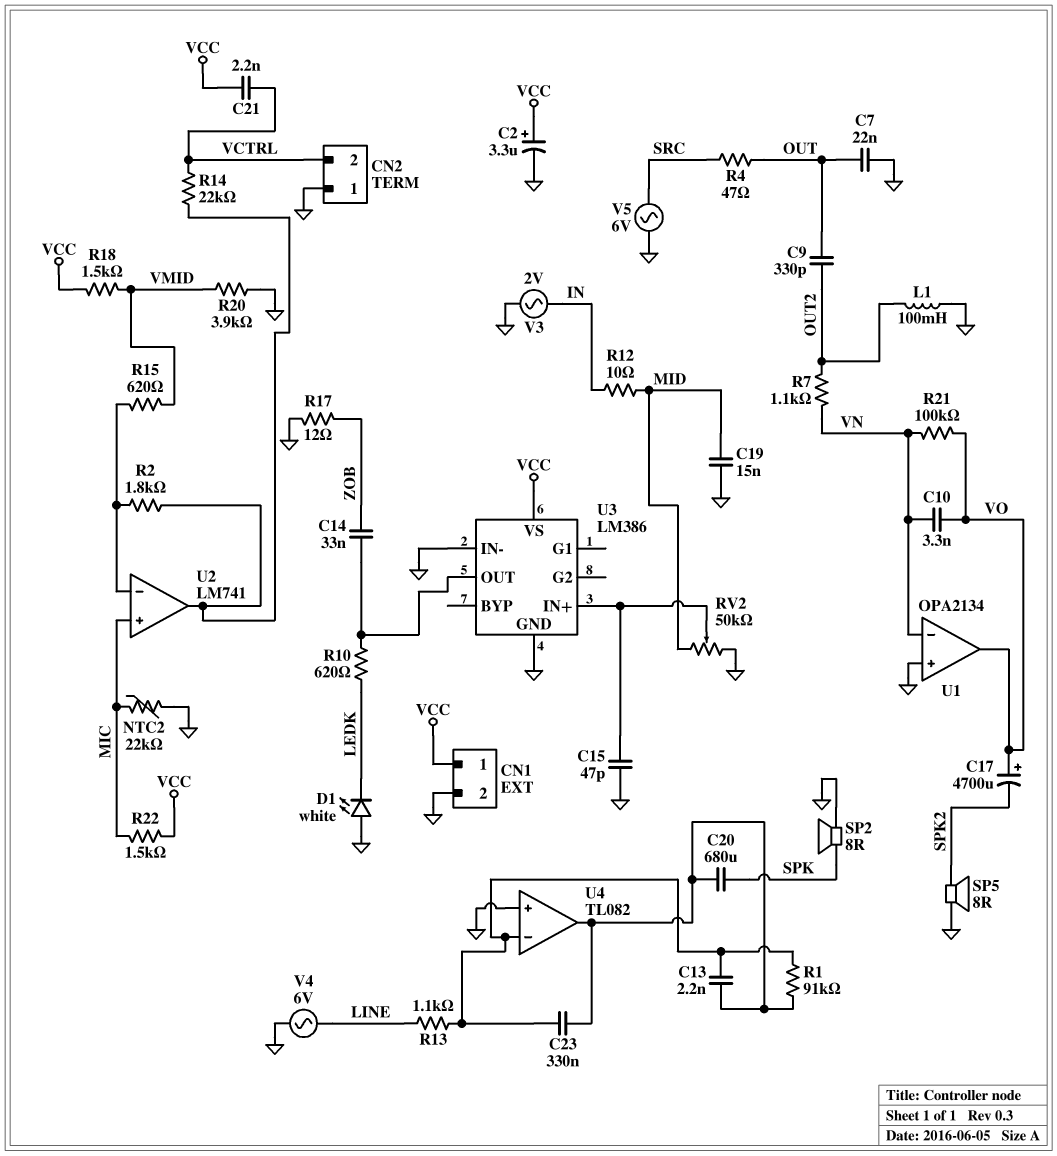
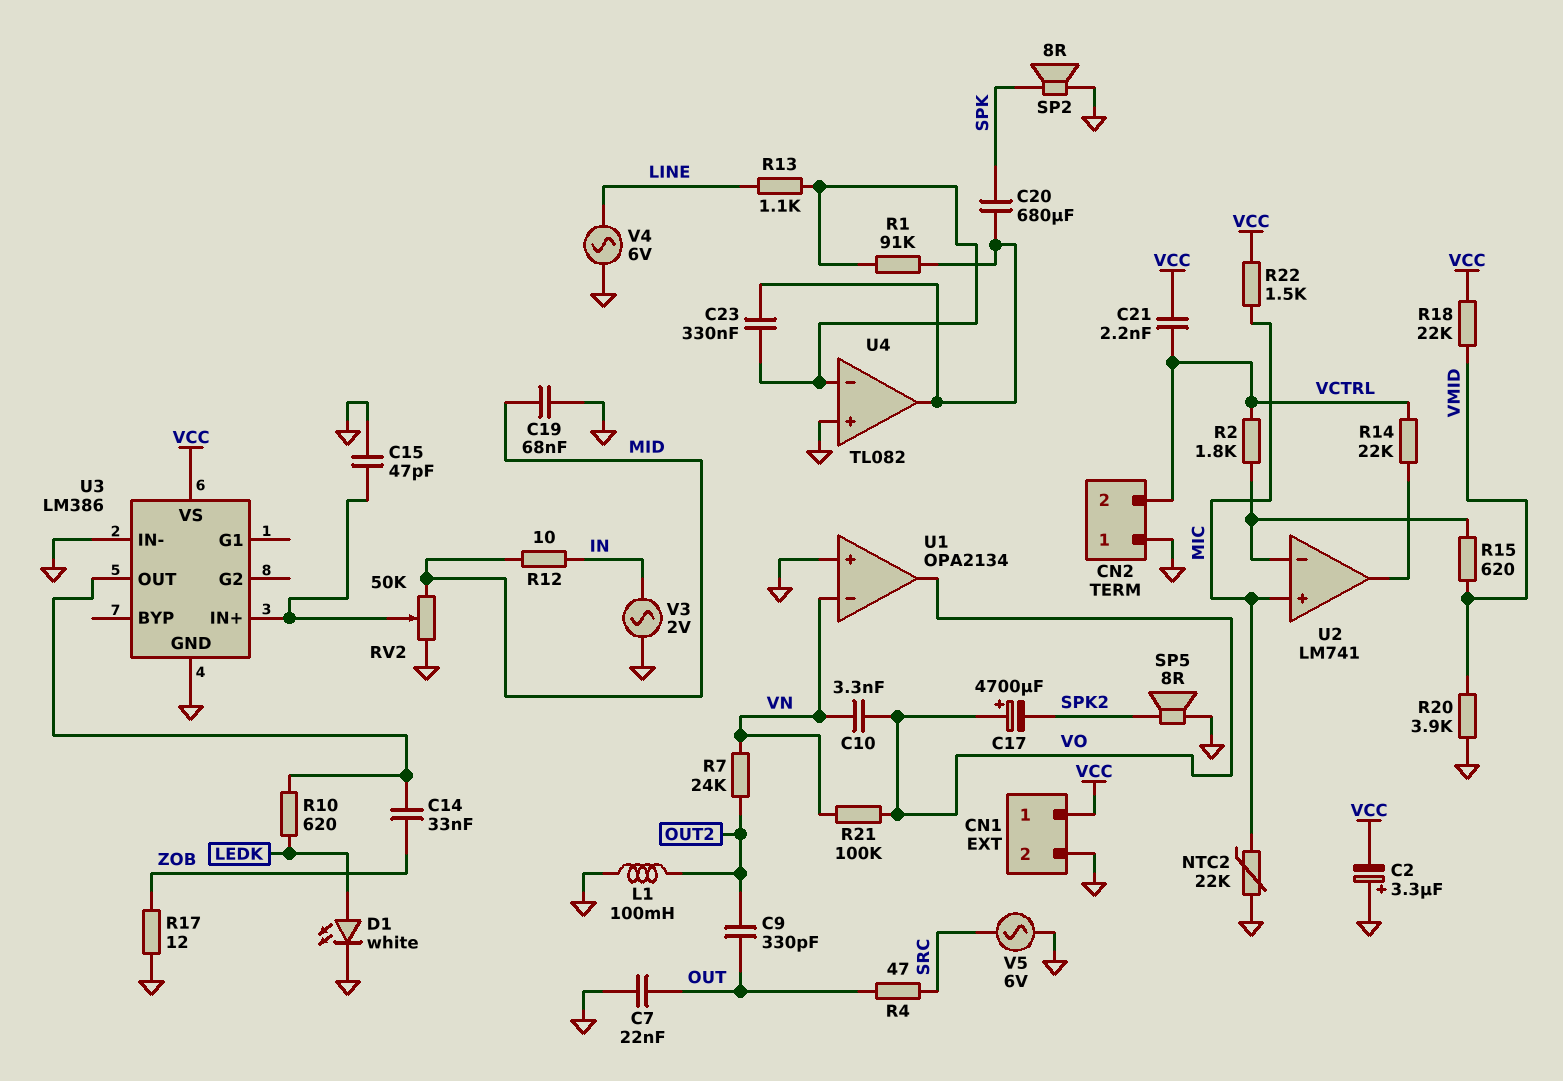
C2: 3.3uF (plus VCC, minus GND) -> 3.3uF (plus GND, minus VCC)
C13: 2.2nF (U4/in-, U4/out) -> none
C19: 15nF (GND, MID) -> 68nF (GND, MID)
D1: LED white (A GND, K LEDK) -> LED white (A LEDK, K GND)
R2: 1.8k (U2/in-, U2/out) -> 1.8k (U2/in-, VCTRL)
R7: 1.1k (OUT2, VN) -> 24k (OUT2, VN)
R18: 1.5k (VCC, VMID) -> 22k (VCC, VMID)

